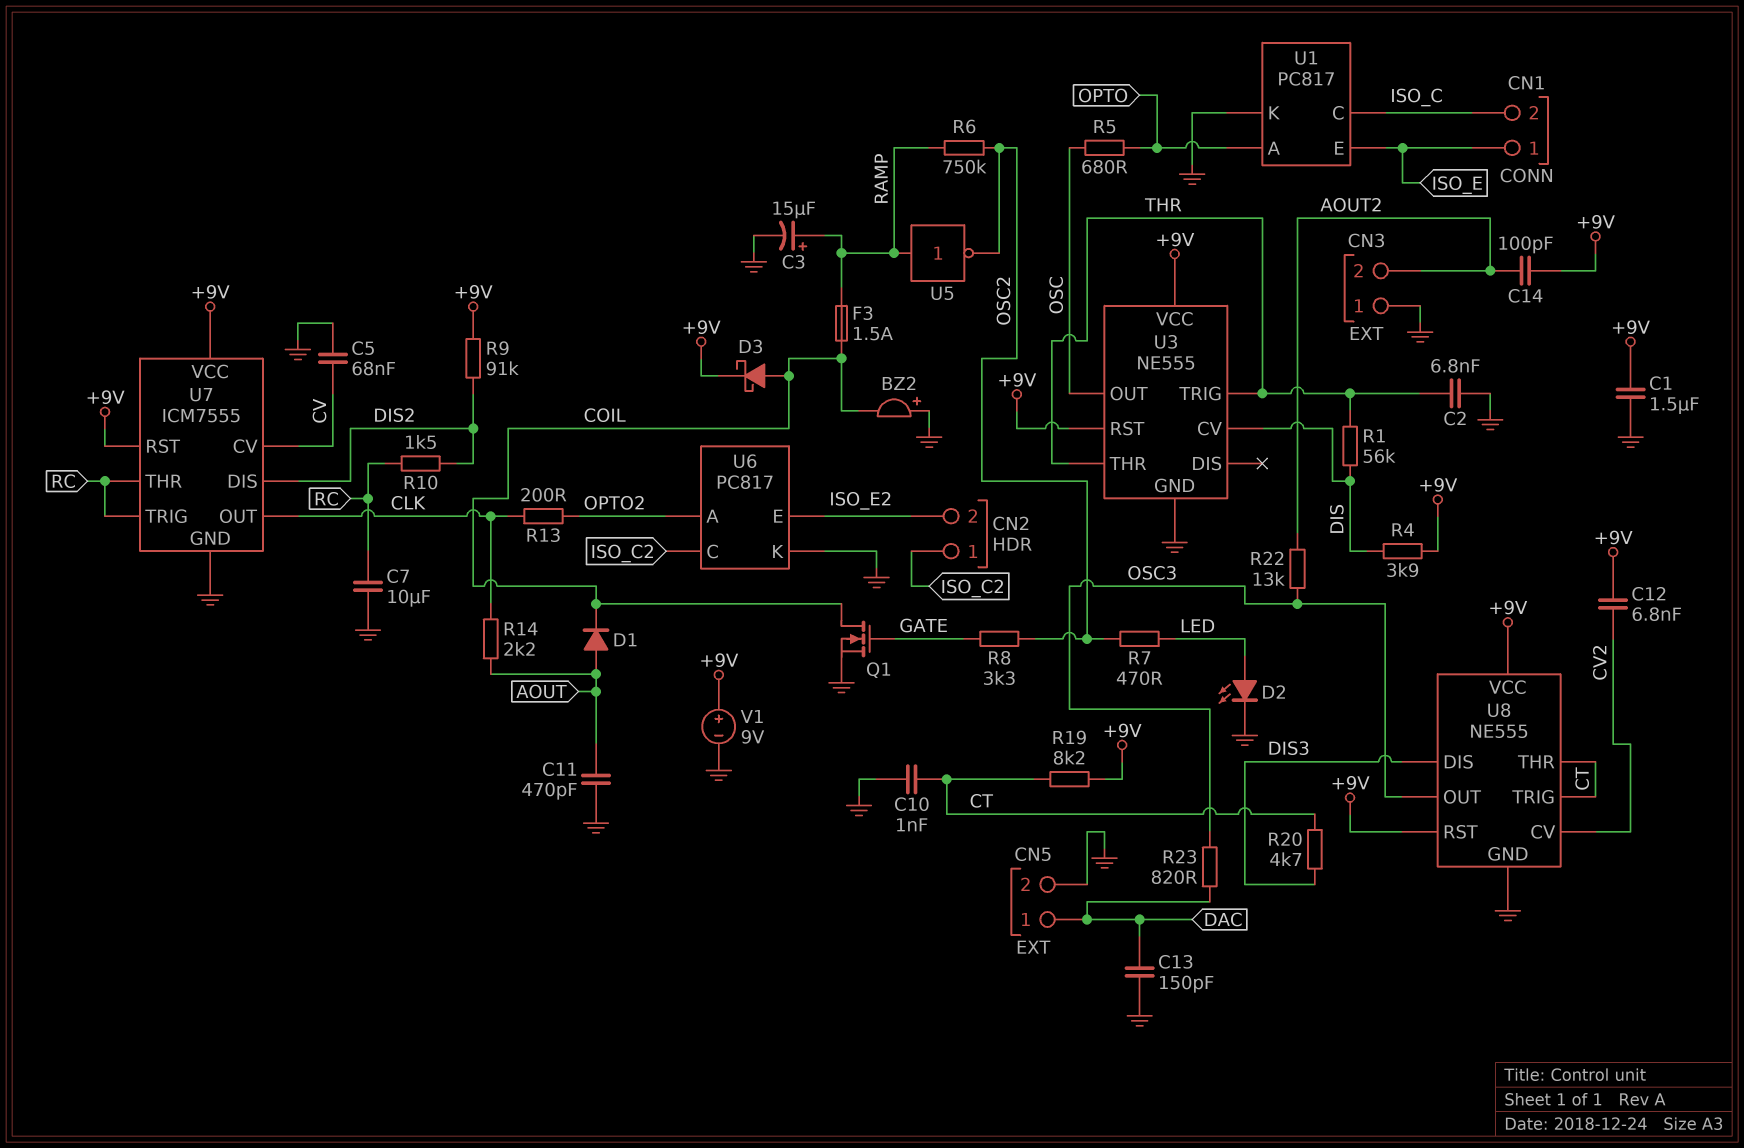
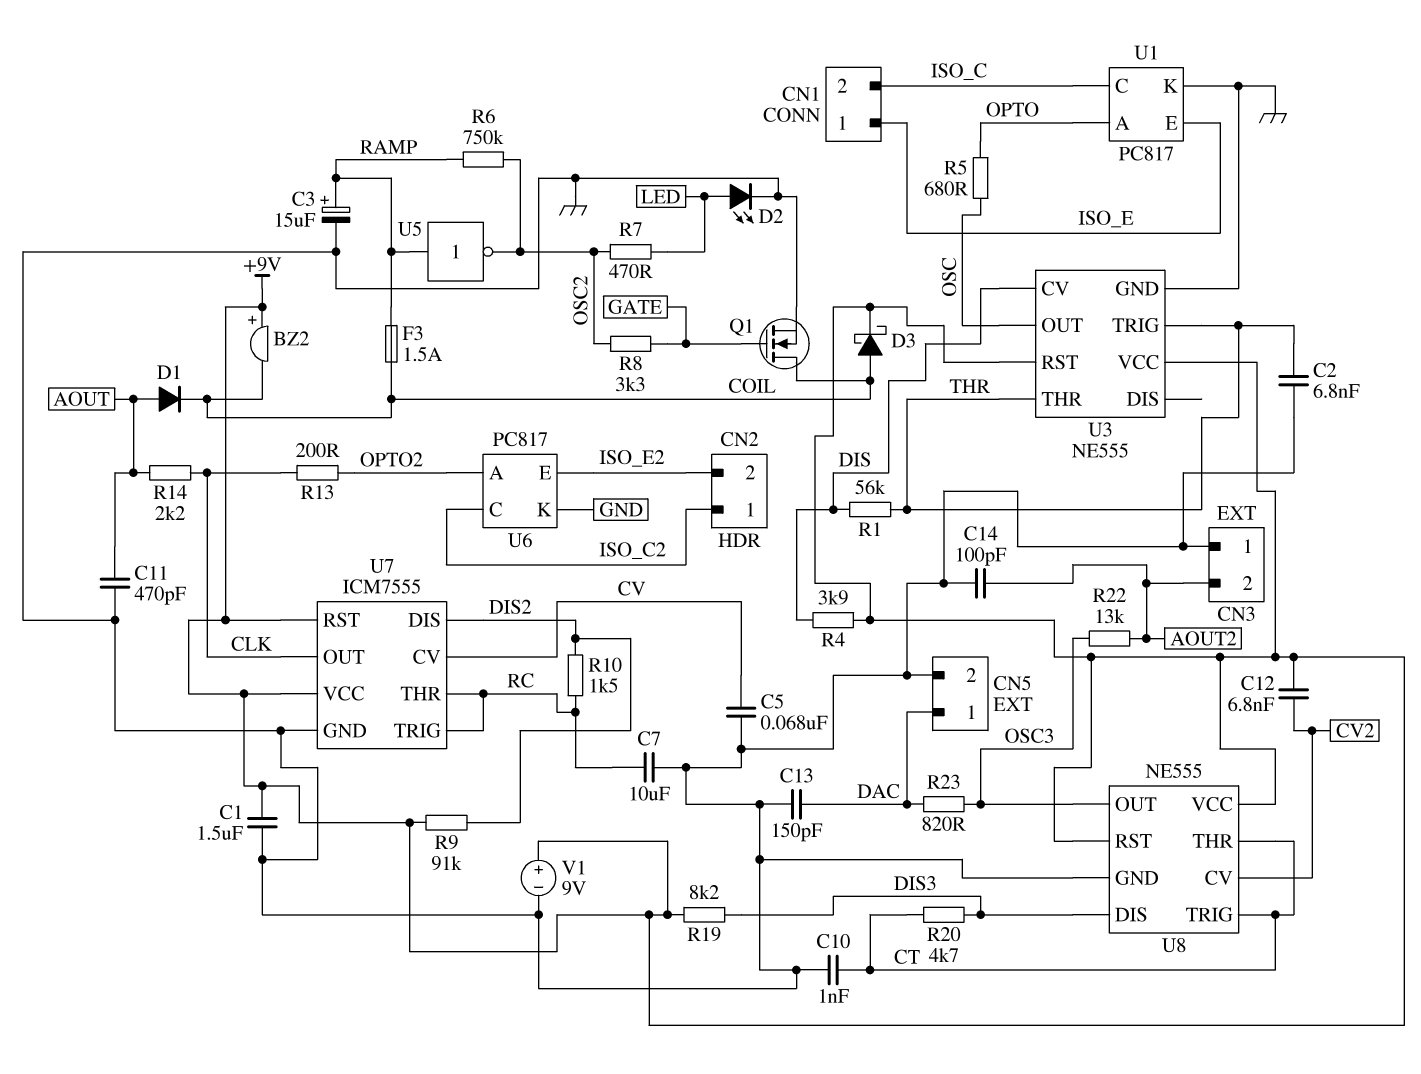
BZ2: buzzer (plus GND, minus COIL) -> buzzer (plus +9V, minus COIL)
C14: 100pF (+9V, AOUT2) -> 100pF (AOUT2, GND)
R19: 8.2k (+9V, CT) -> 8.2k (+9V, DIS3)

